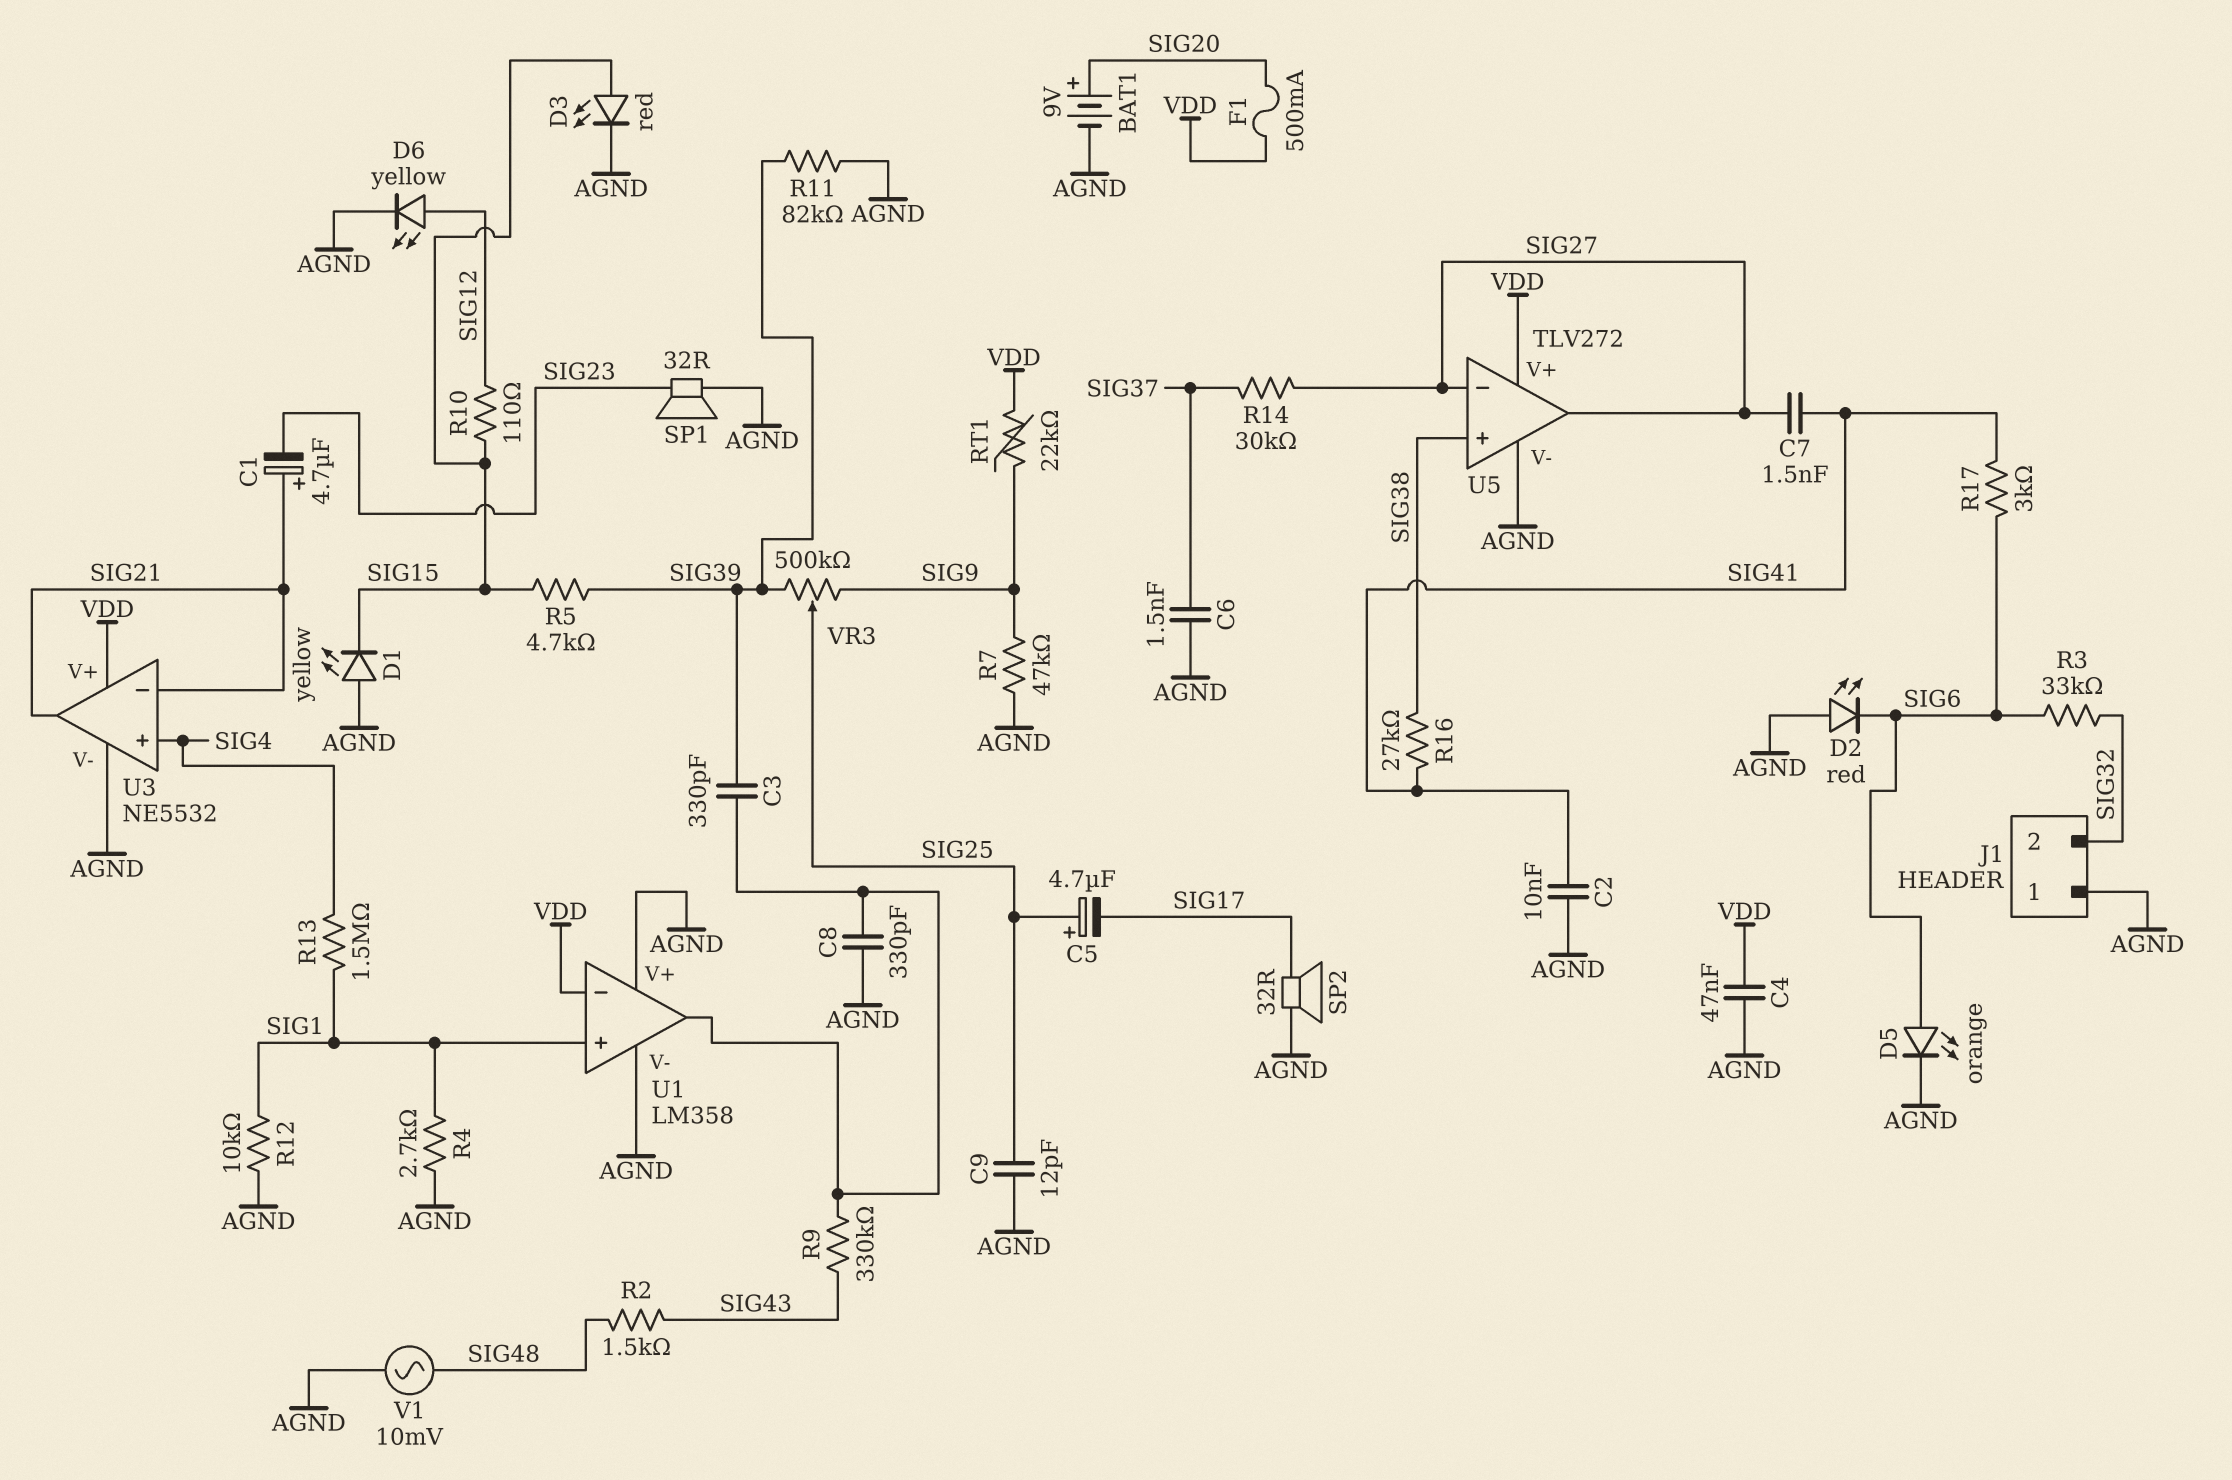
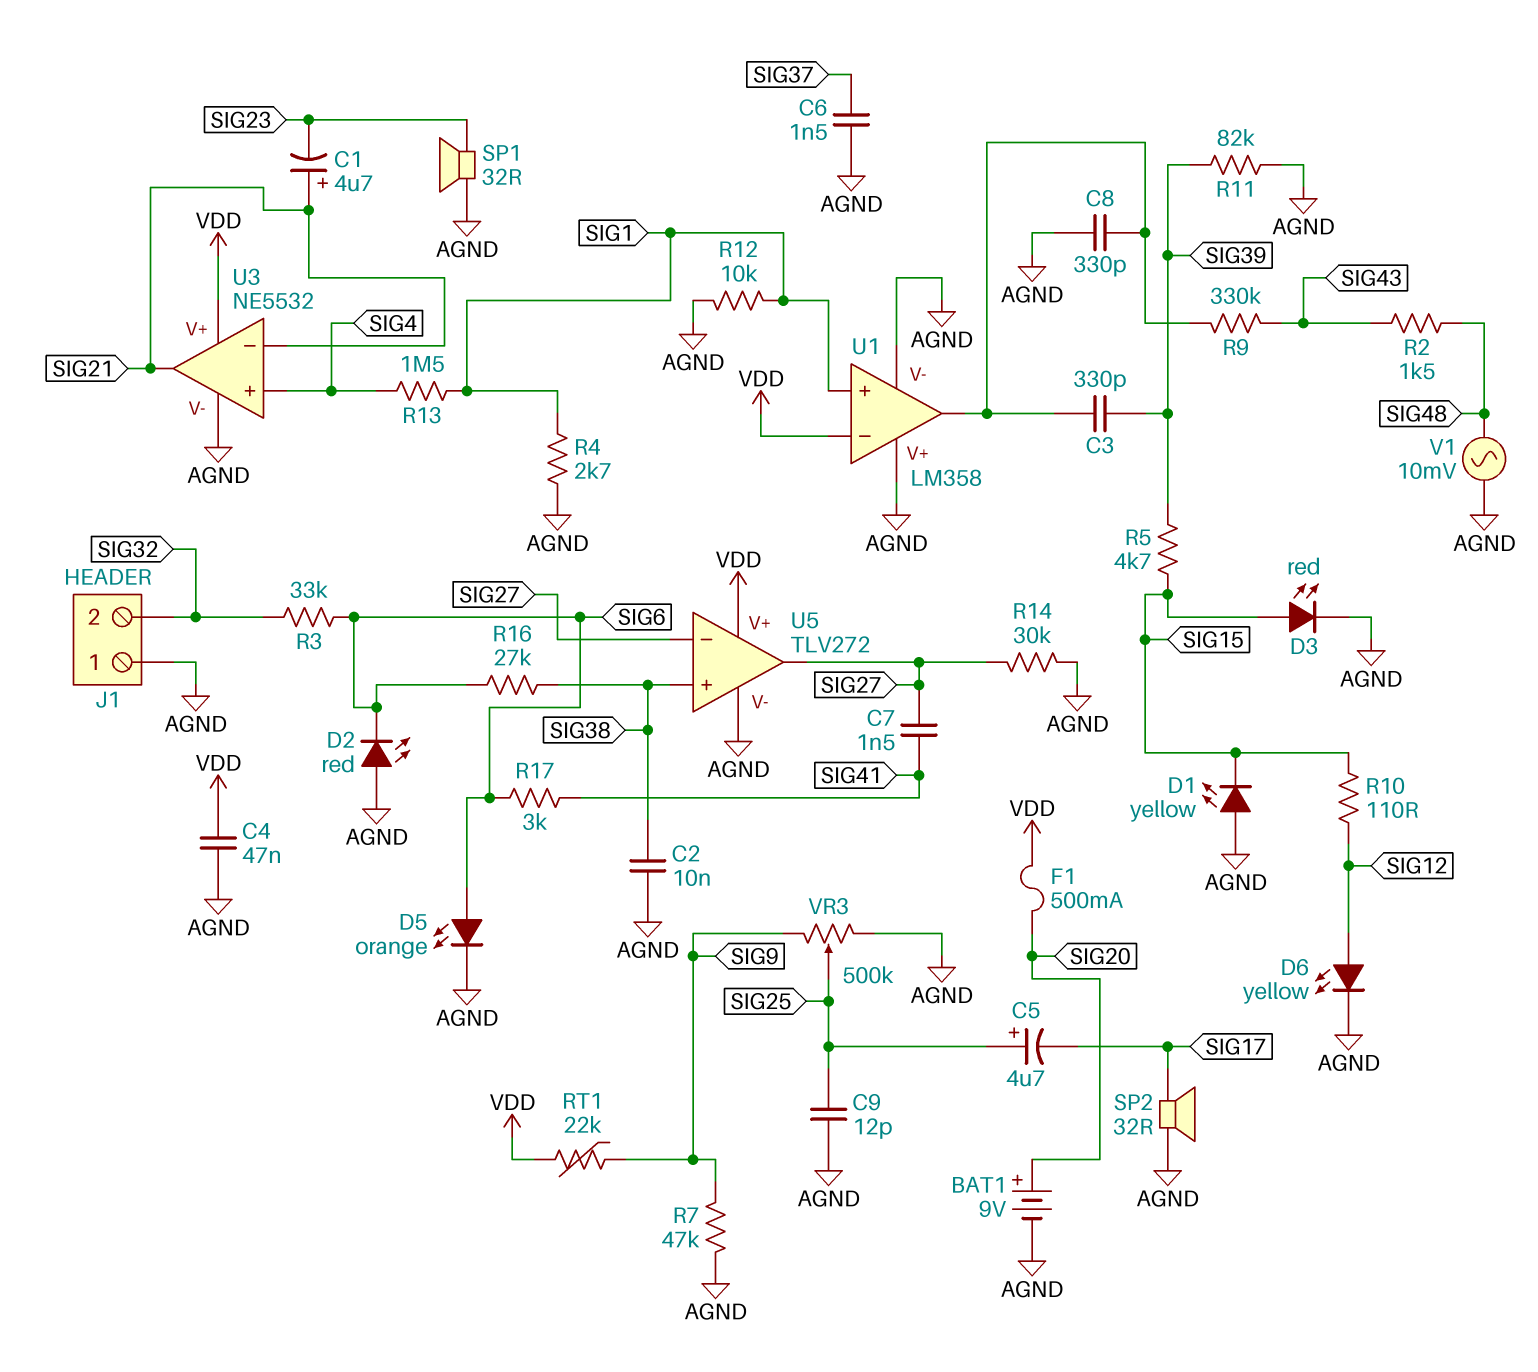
C2: 10nF (AGND, SIG41) -> 10nF (AGND, SIG38)
R14: 30k (SIG27, SIG37) -> 30k (AGND, SIG27)
R16: 27k (SIG38, SIG41) -> 27k (SIG6, SIG38)
VR3: 500k (SIG9, SIG39, wiper SIG25) -> 500k (AGND, SIG9, wiper SIG25)

